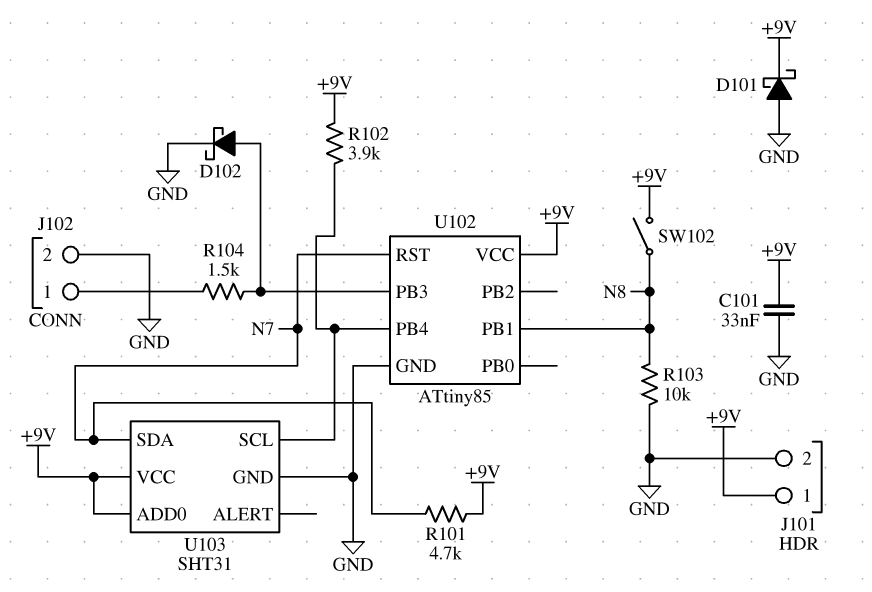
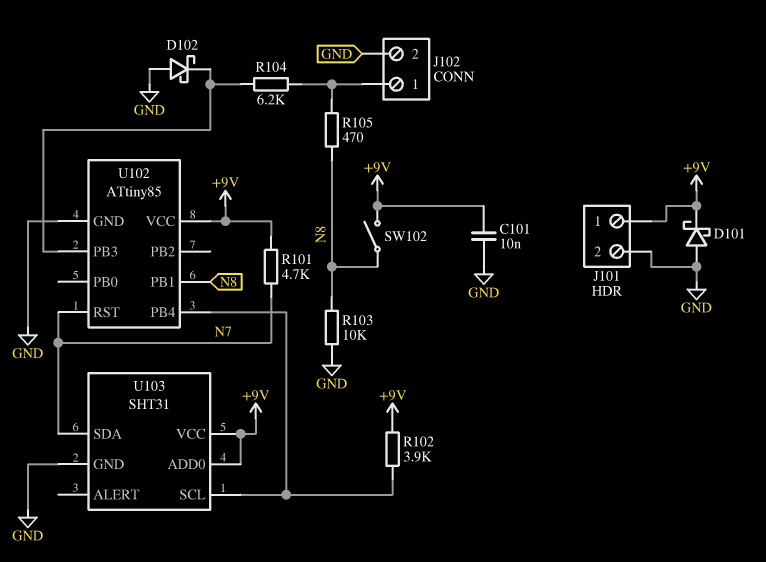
C101: 33nF (+9V, GND) -> 10nF (+9V, GND)
D102: schottky (A U102/PB3, K GND) -> schottky (A GND, K U102/PB3)
R104: 1.5k (J102/1, U102/PB3) -> 6.2k (J102/1, U102/PB3)
R105: none -> 470 (J102/1, N8)

